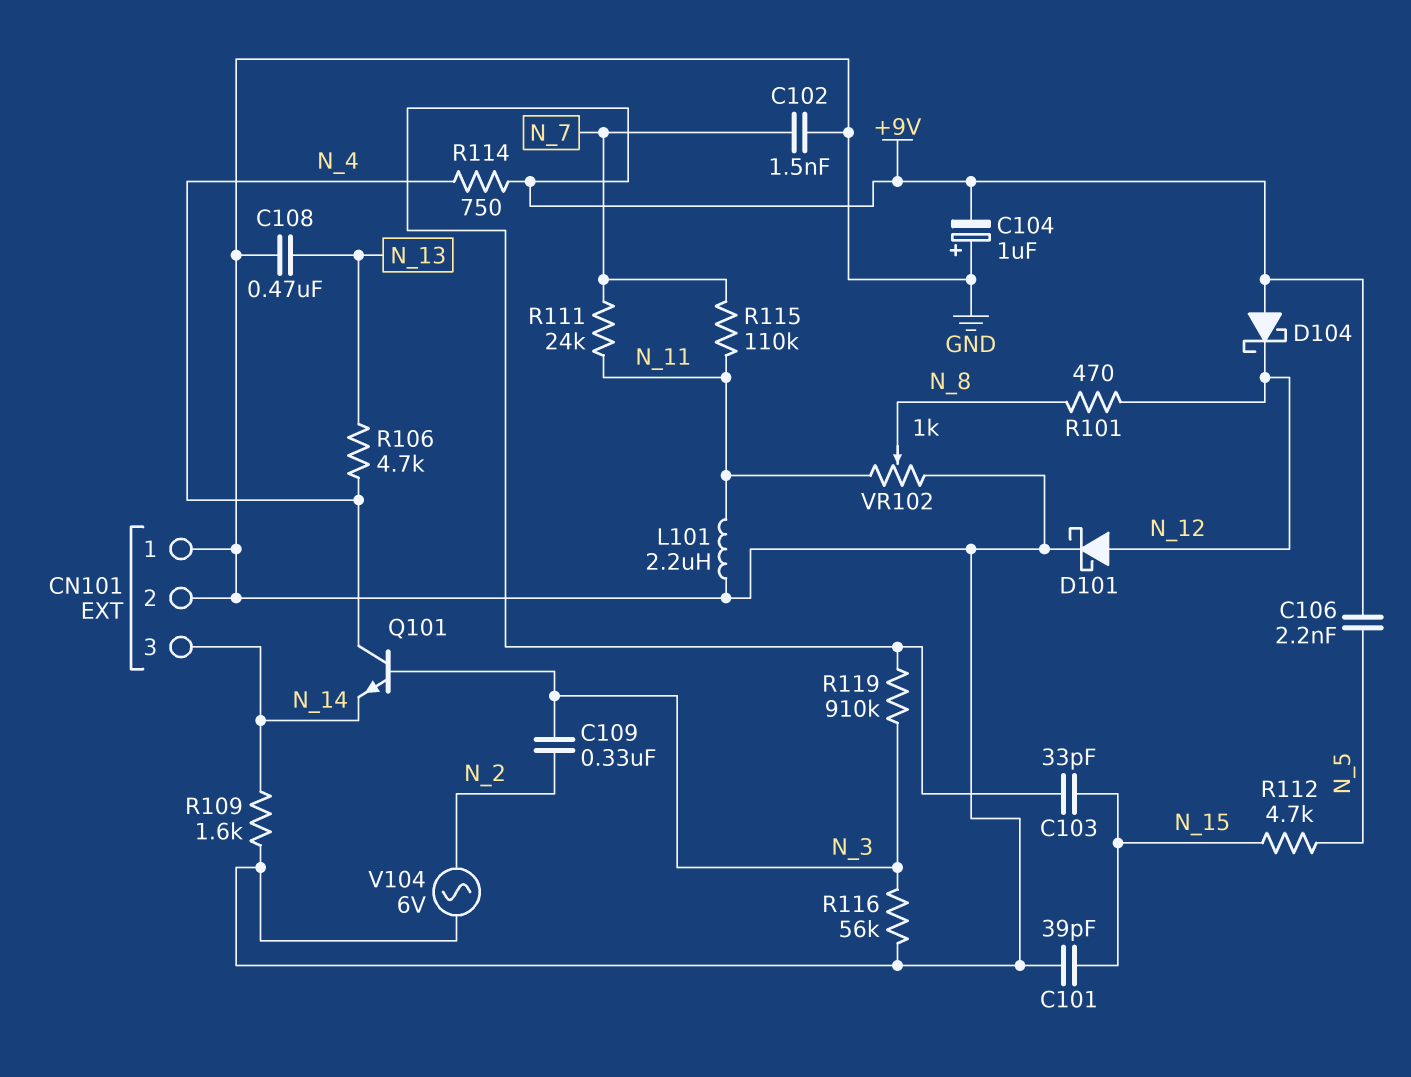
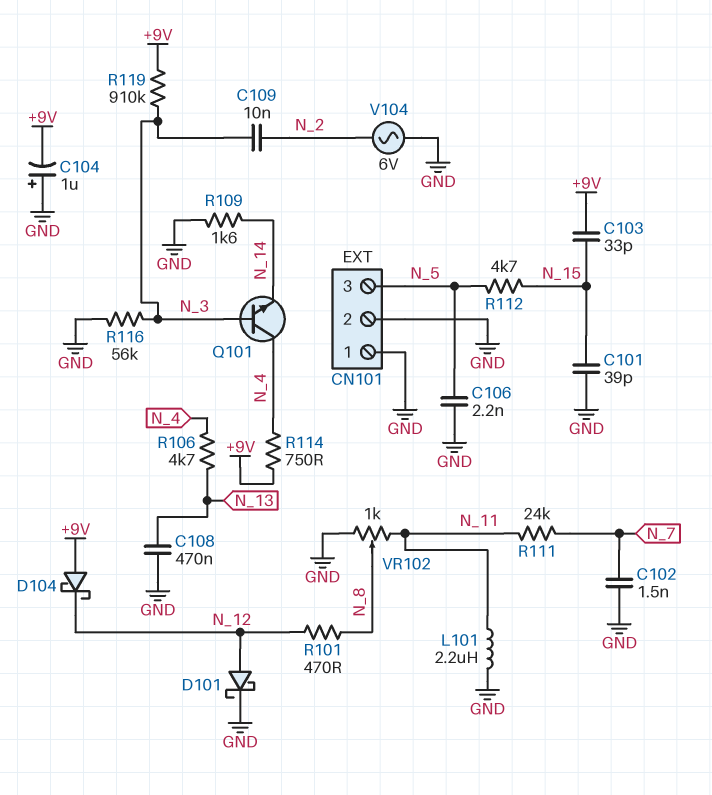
C106: 2.2nF (+9V, N_5) -> 2.2nF (GND, N_5)
C109: 330nF (N_2, N_3) -> 10nF (N_2, N_3)
CN101 pin 3: N_14 -> N_5
R115: 110k (N_7, N_11) -> none

